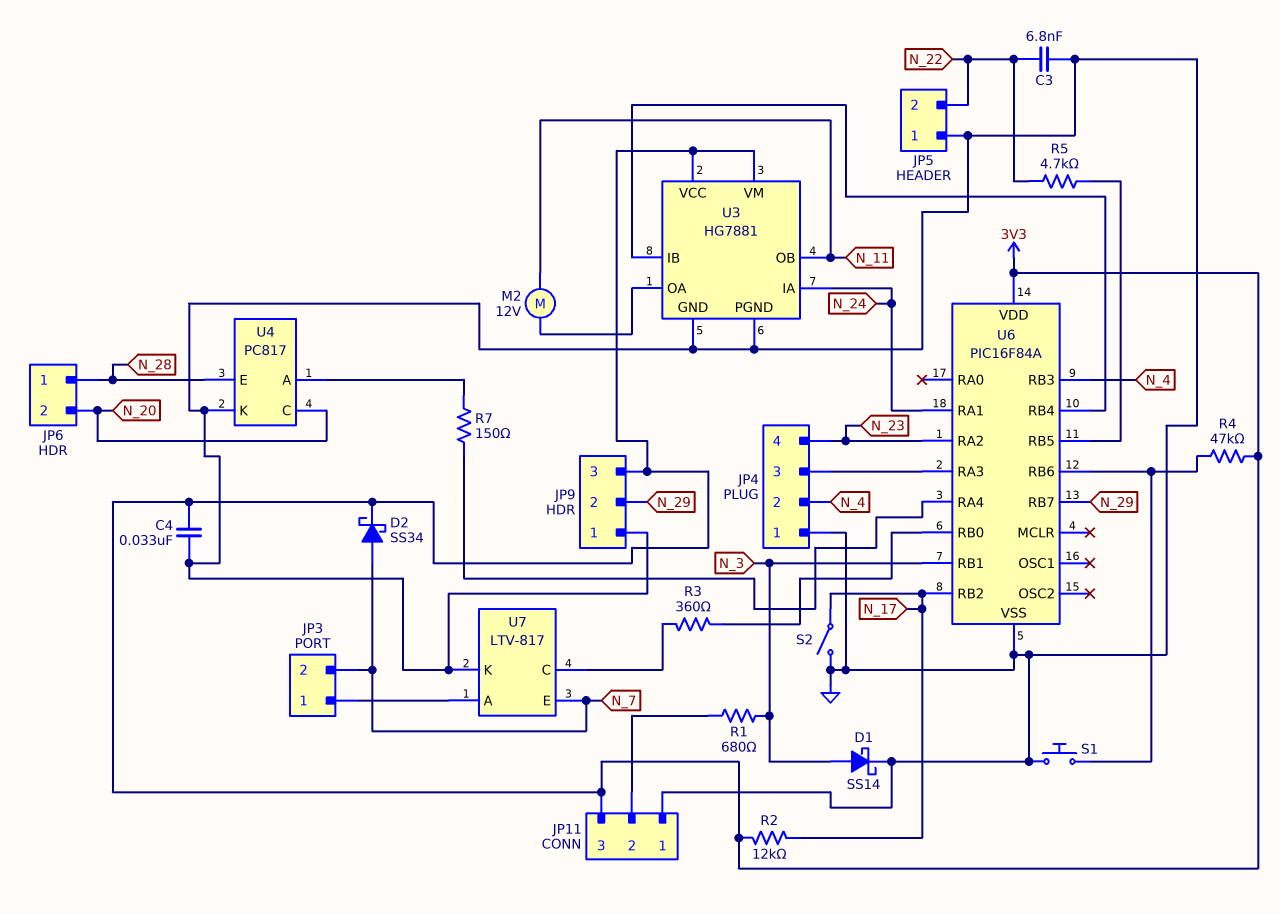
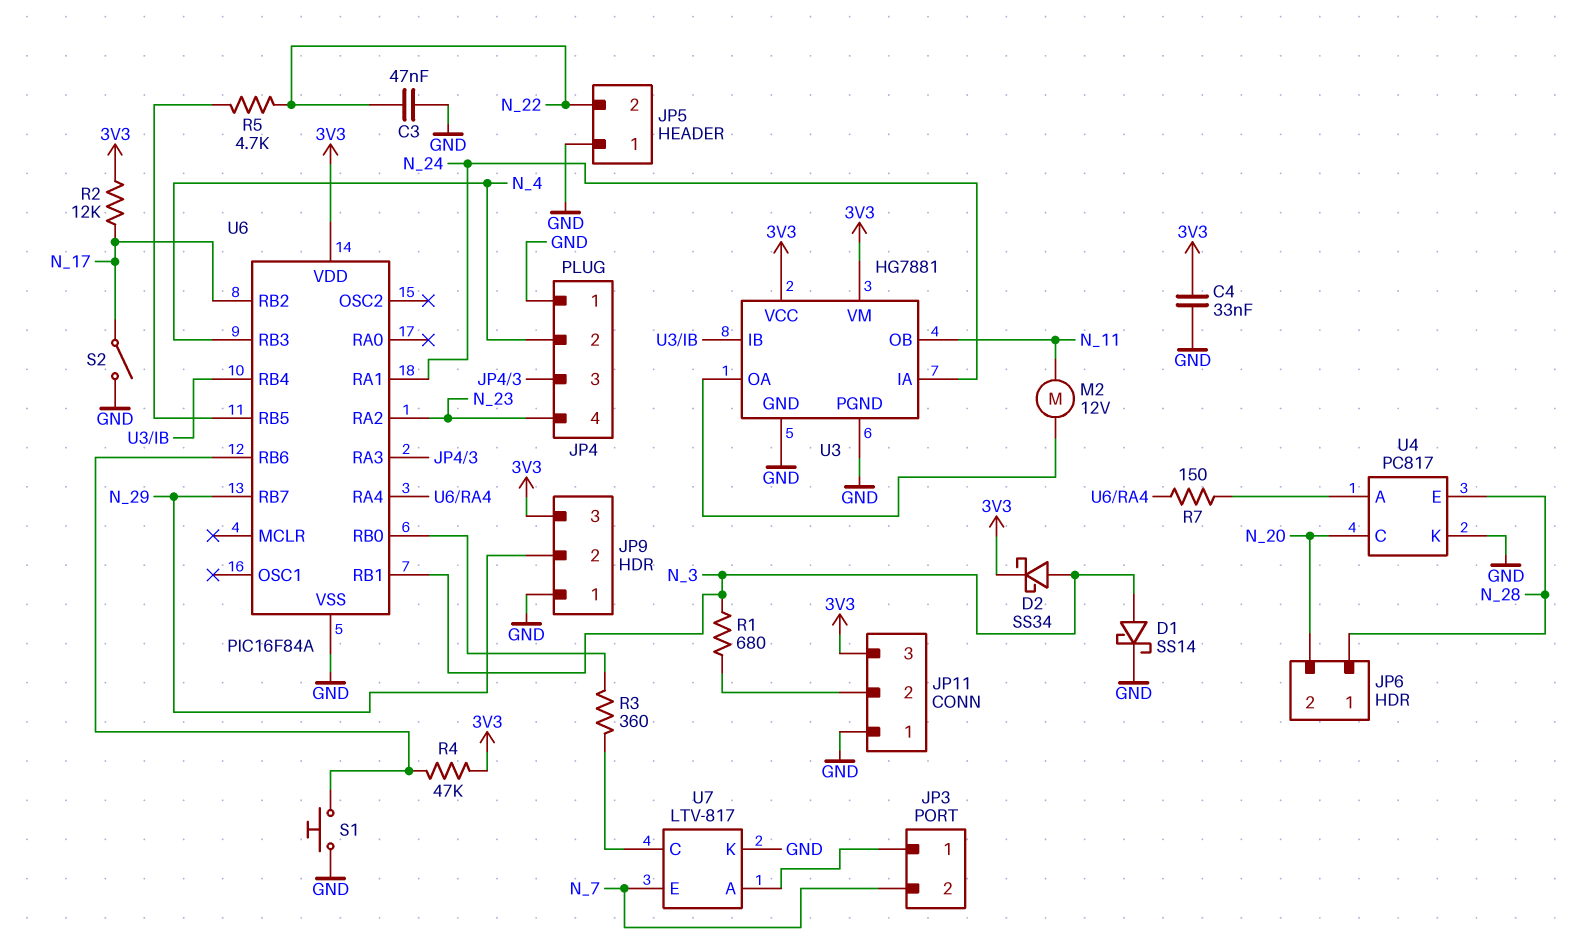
C3: 6.8nF (GND, N_22) -> 47nF (GND, N_22)
D2: schottky SS34 (A N_7, K 3V3) -> schottky SS34 (A N_3, K 3V3)

